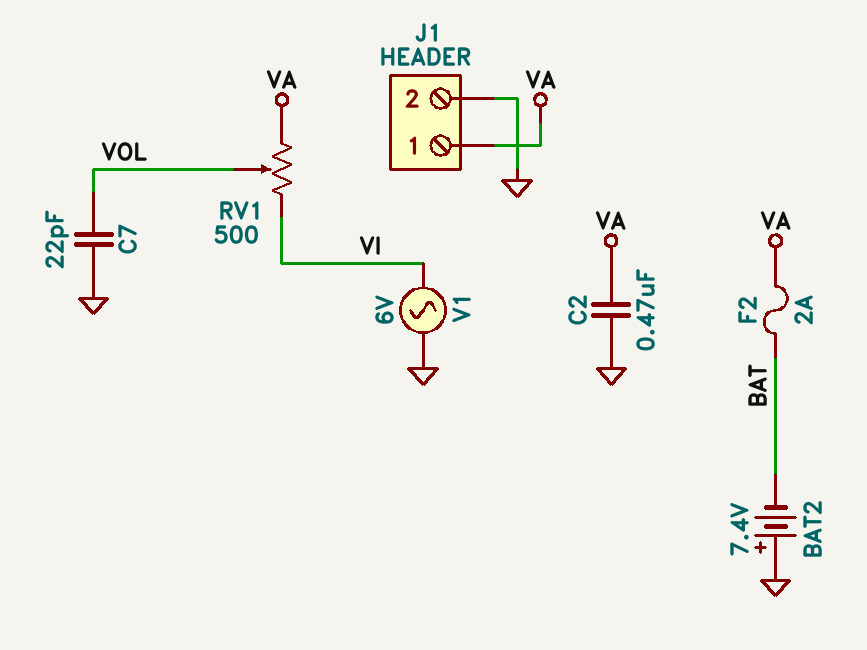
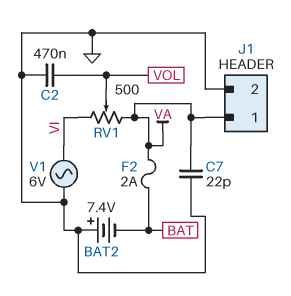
C2: 470nF (GND, VA) -> 470nF (GND, VOL)
C7: 22pF (GND, VOL) -> 22pF (GND, VA)

